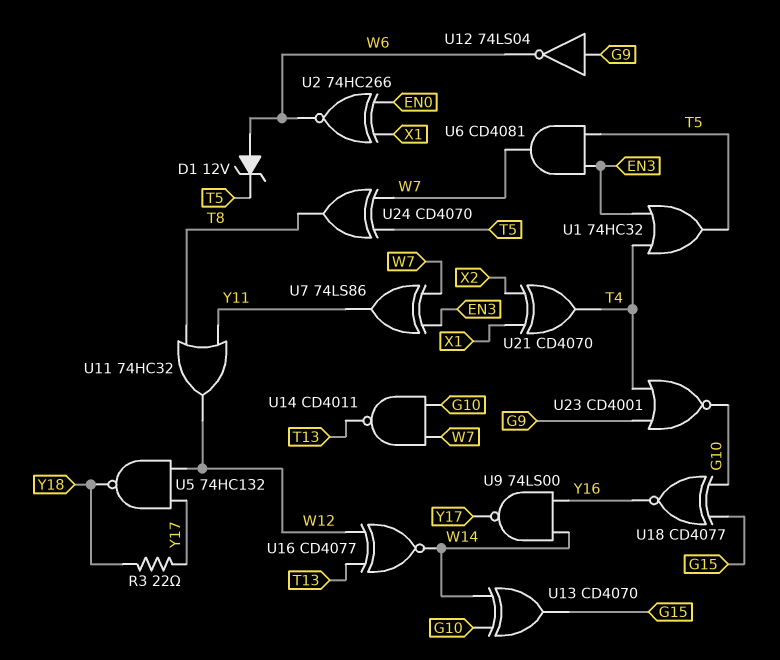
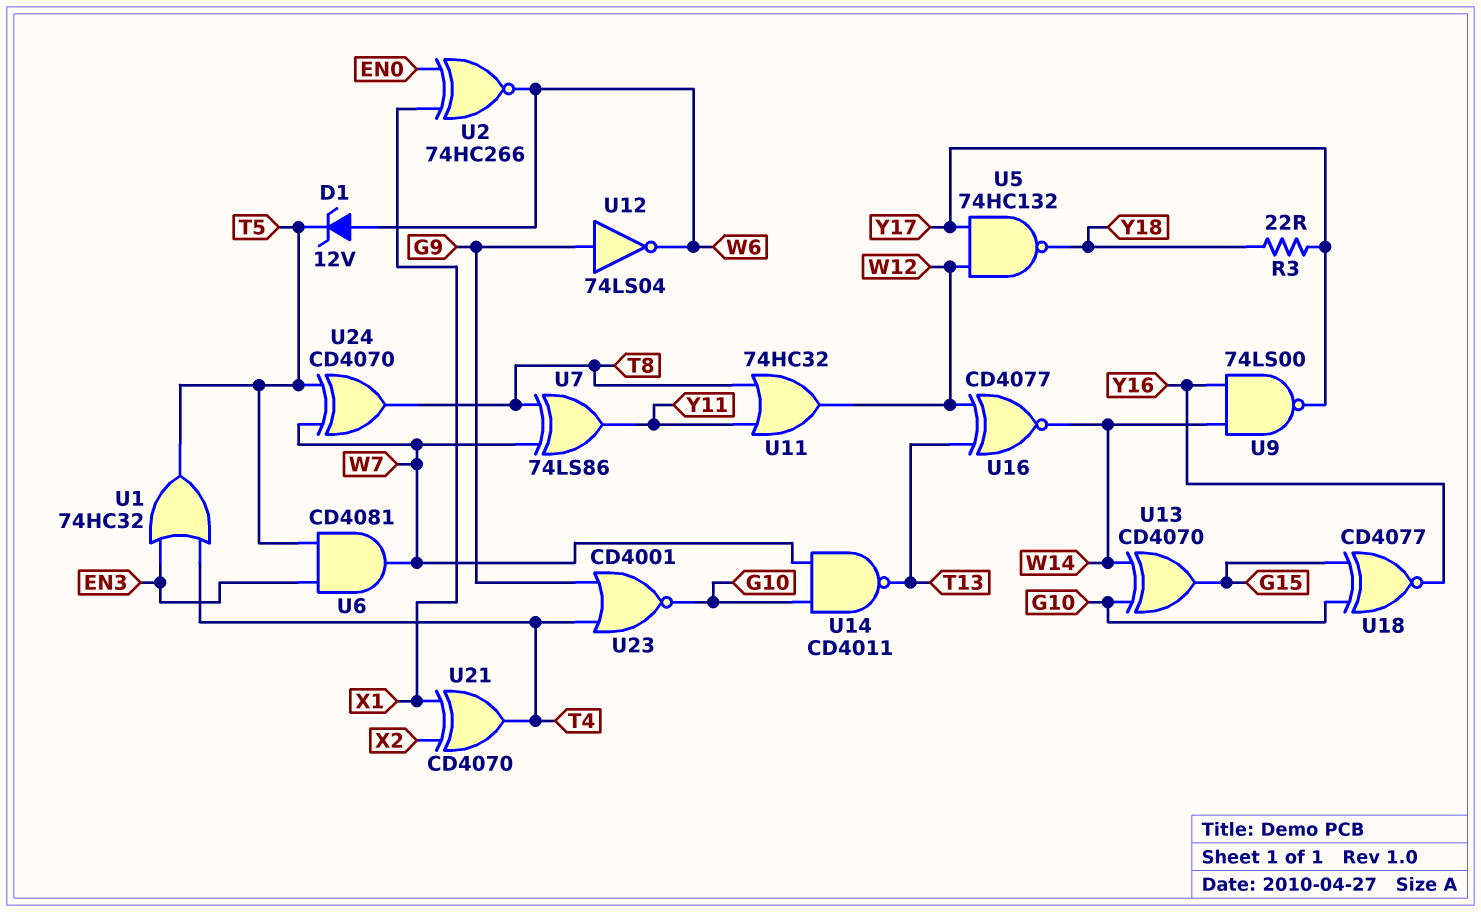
U7: XOR 74LS86 (in EN3, in W7, out Y11) -> XOR 74LS86 (in T8, in W7, out Y11)

